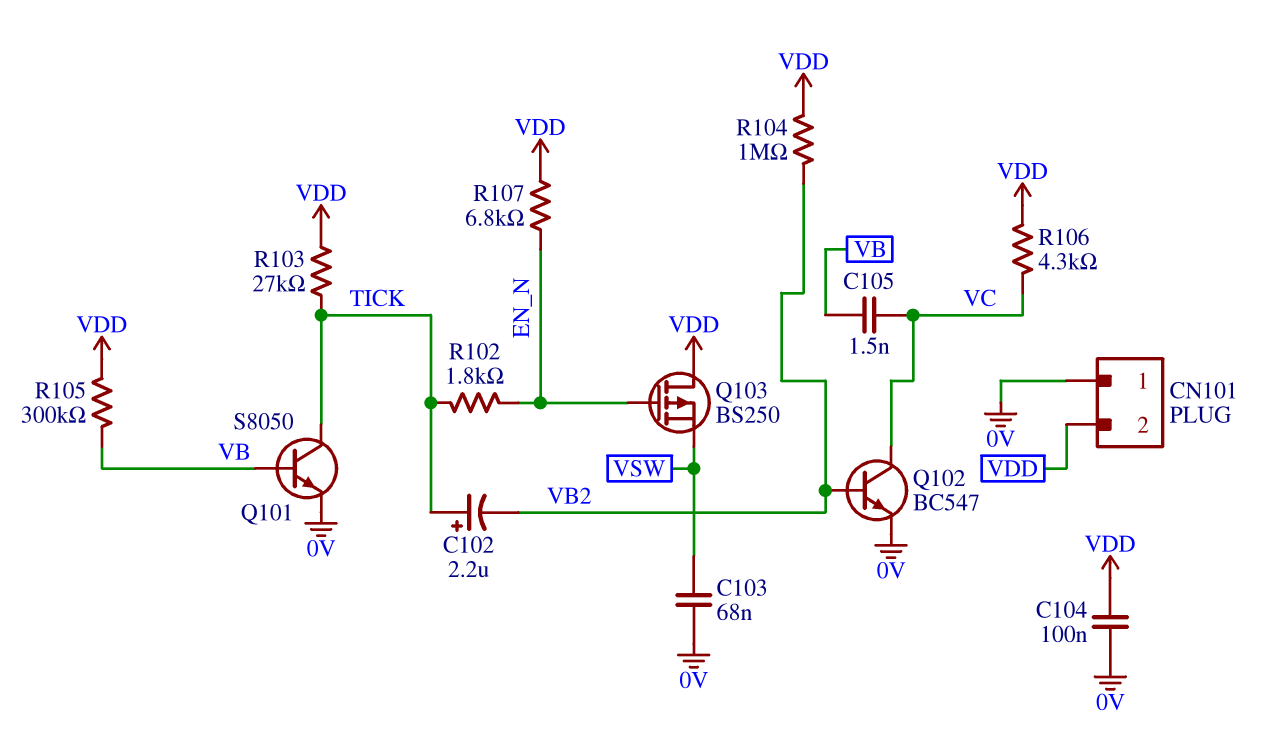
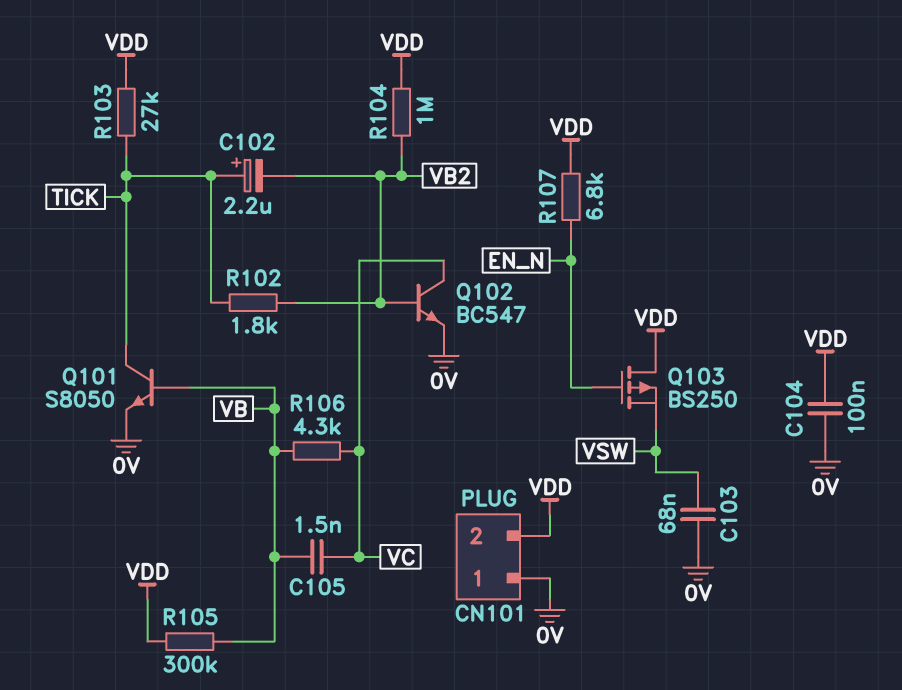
R102: 1.8k (EN_N, TICK) -> 1.8k (TICK, VB2)
R106: 4.3k (VC, VDD) -> 4.3k (VB, VC)

